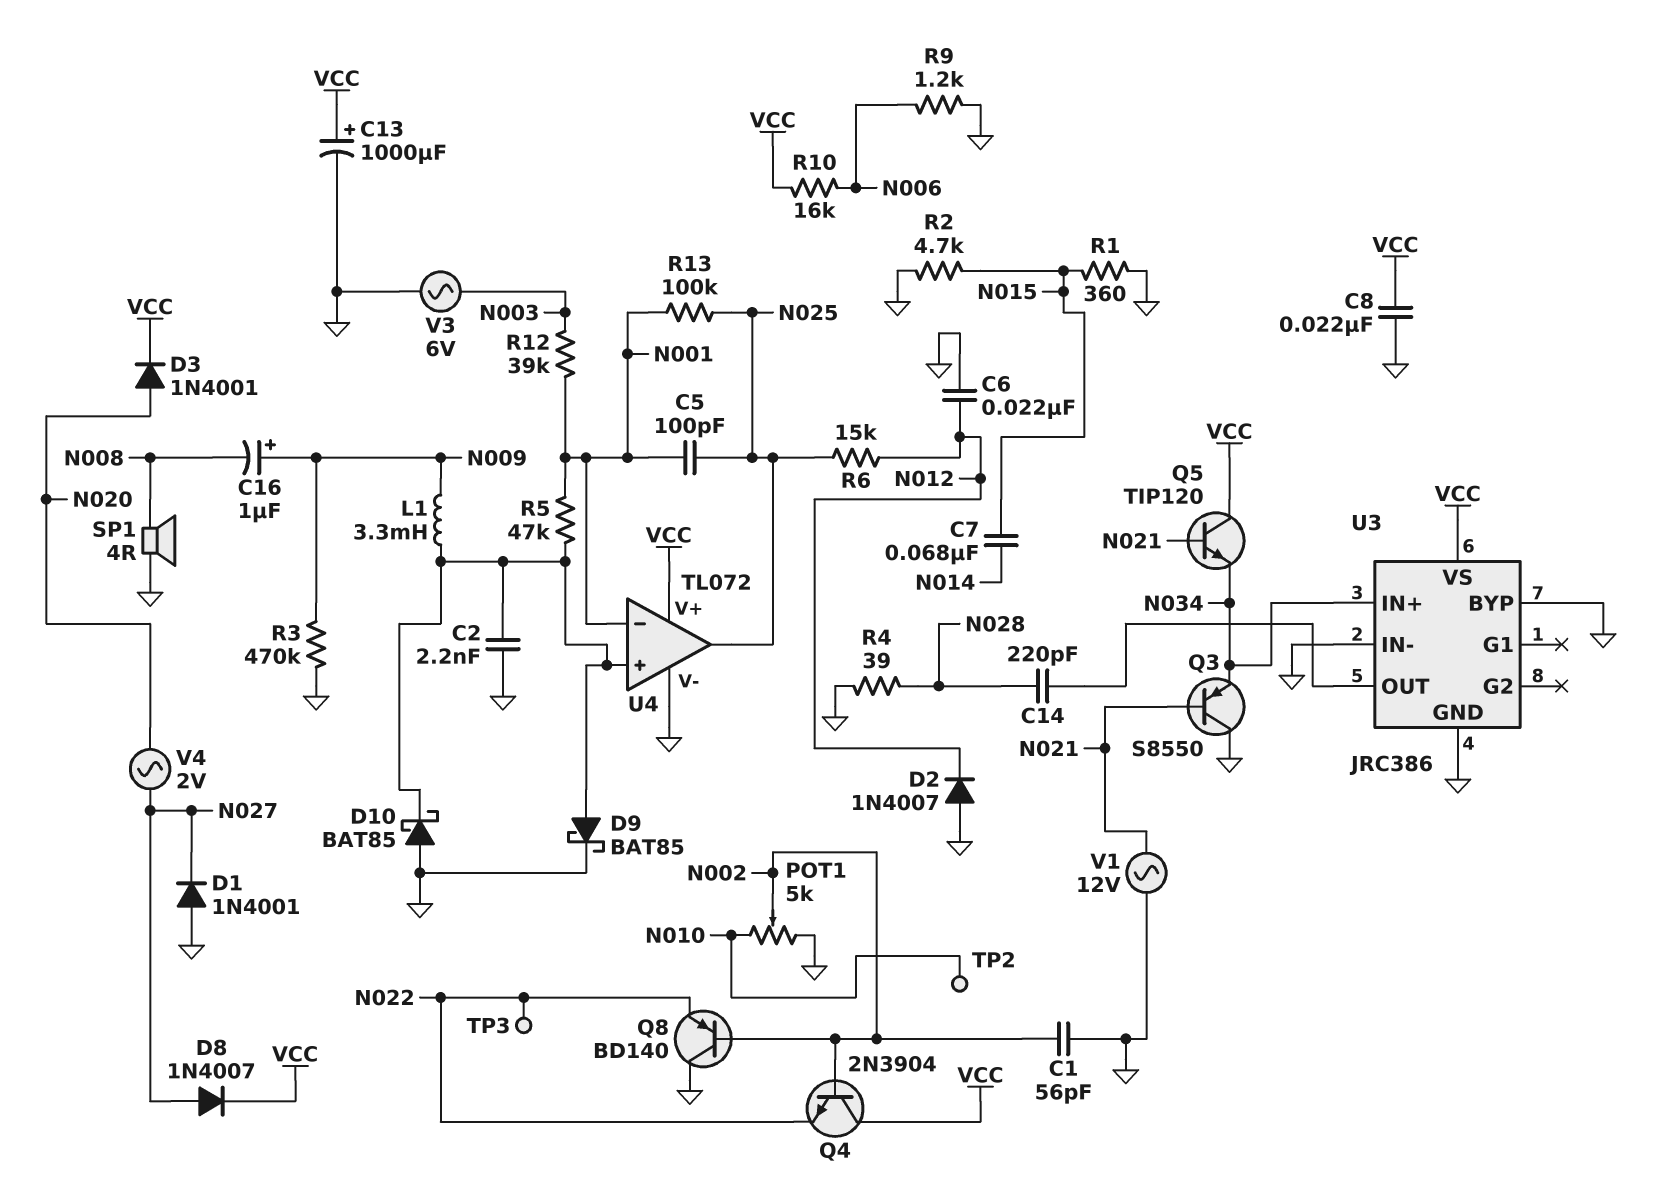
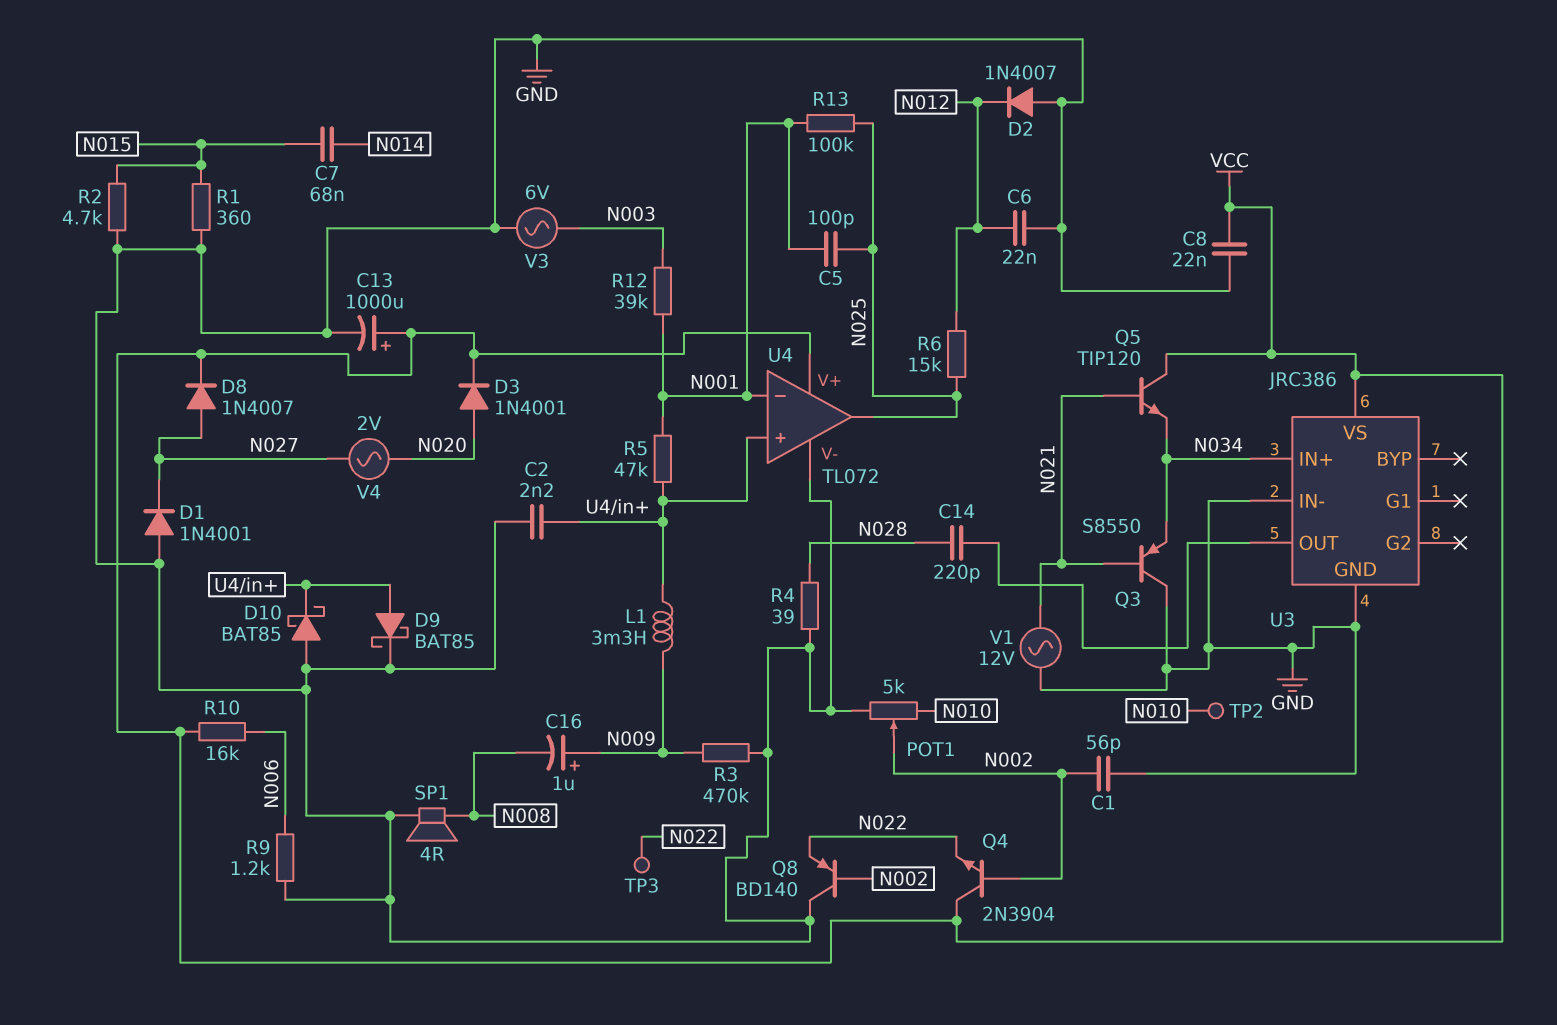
U3 pin BYP: GND -> none

